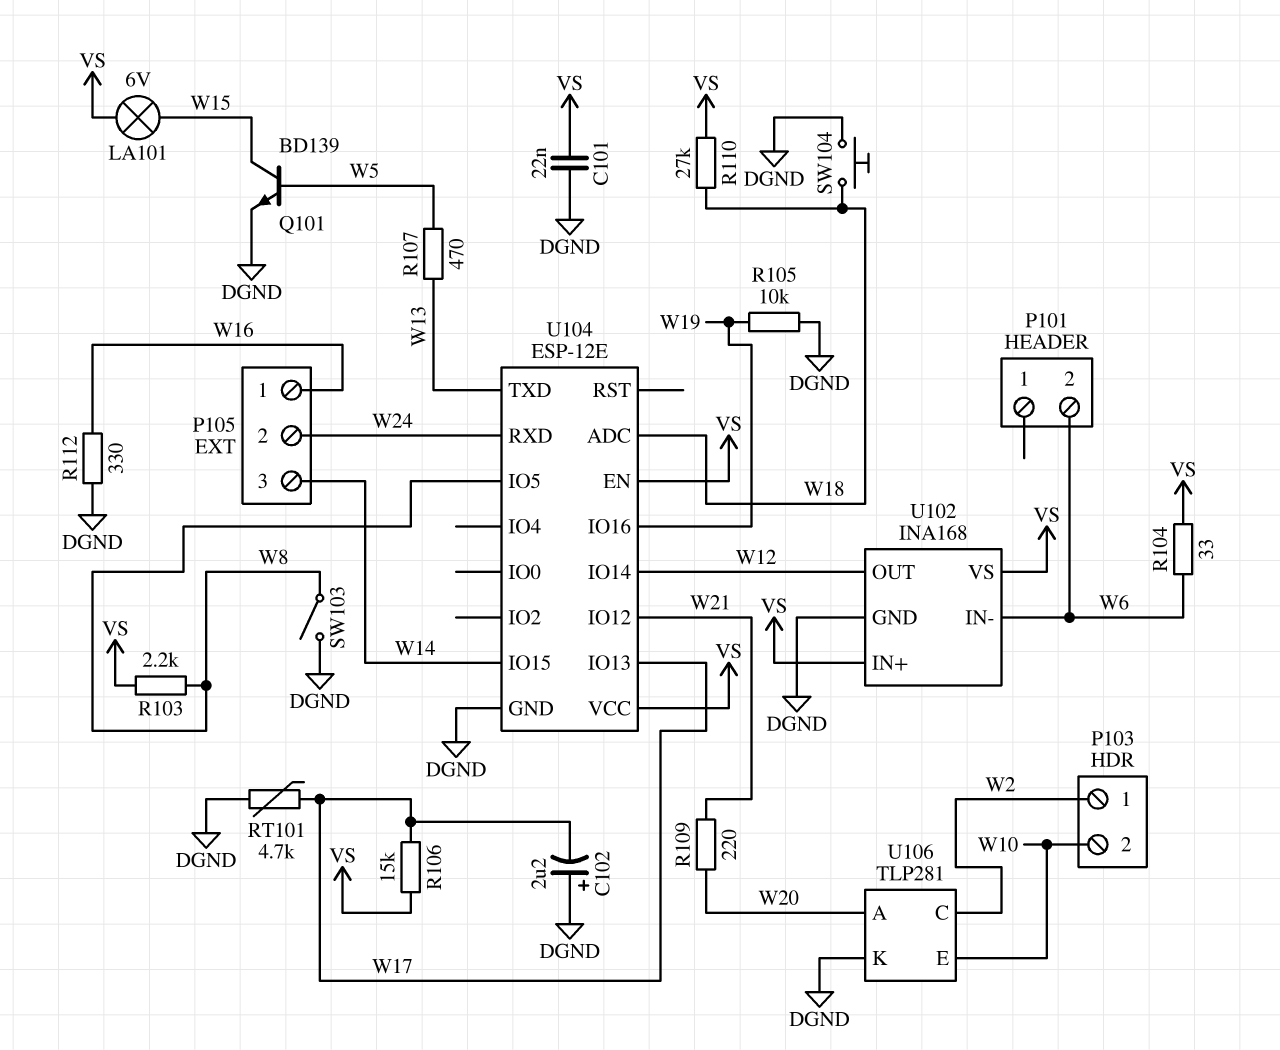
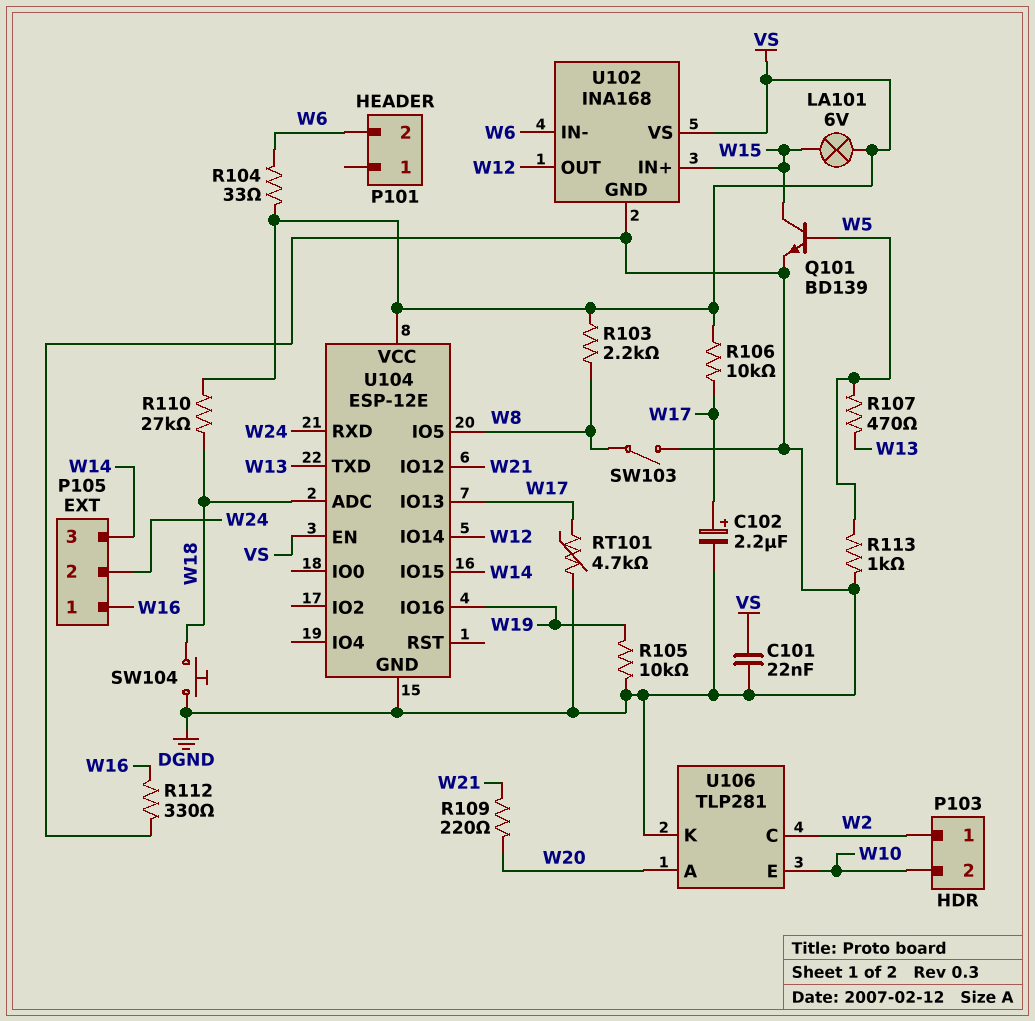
C102: 2.2uF (plus DGND, minus W17) -> 2.2uF (plus W17, minus DGND)
R106: 15k (VS, W17) -> 10k (VS, W17)
R113: none -> 1k (DGND, W5)
U102 pin IN+: VS -> W15

